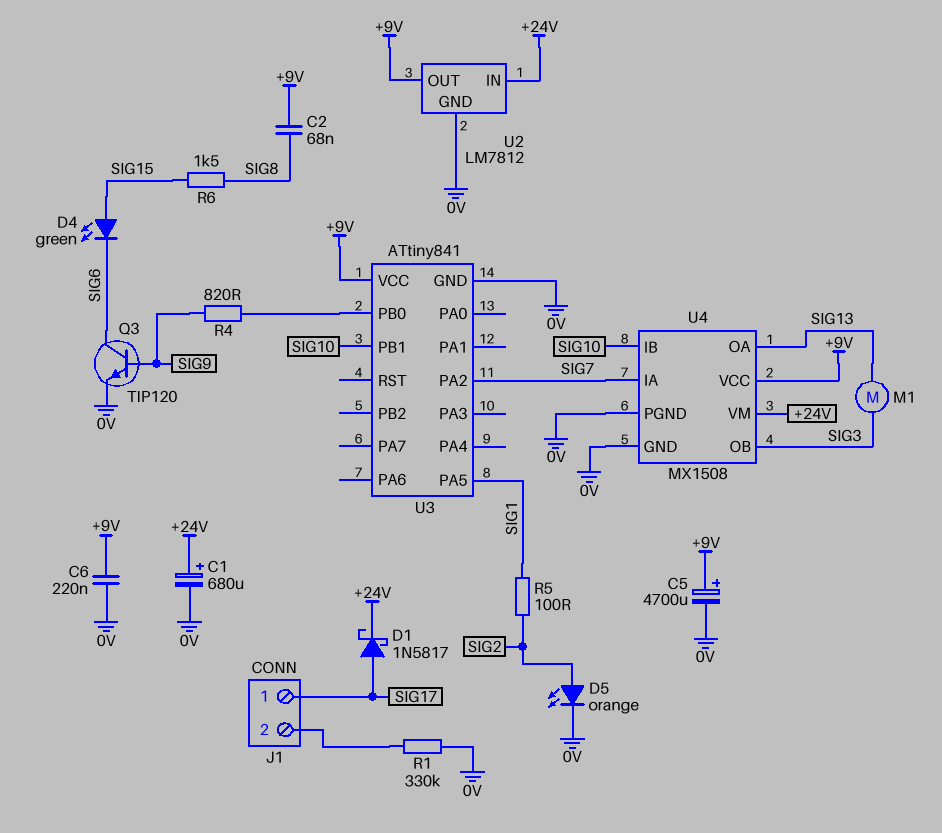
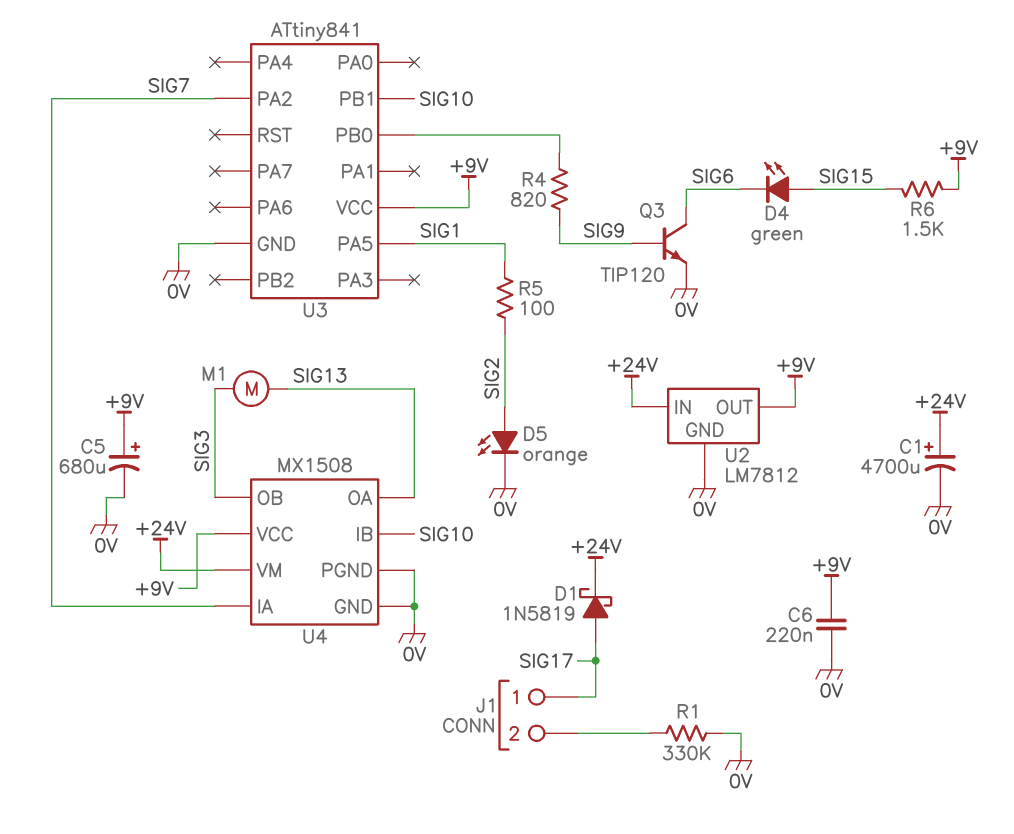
C1: 680uF (plus +24V, minus 0V) -> 4700uF (plus +24V, minus 0V)
C2: 68nF (+9V, SIG8) -> none
C5: 4700uF (plus +9V, minus 0V) -> 680uF (plus +9V, minus 0V)
D1: schottky 1N5817 (A SIG17, K +24V) -> schottky 1N5819 (A SIG17, K +24V)
R6: 1.5k (SIG8, SIG15) -> 1.5k (+9V, SIG15)

